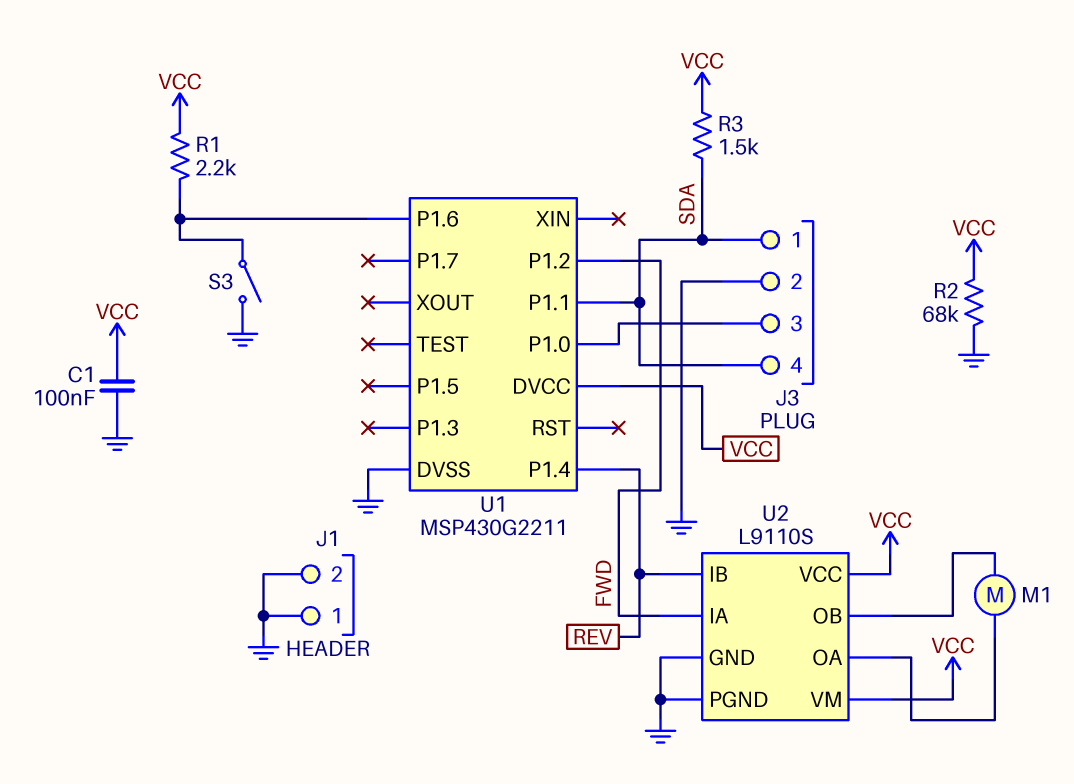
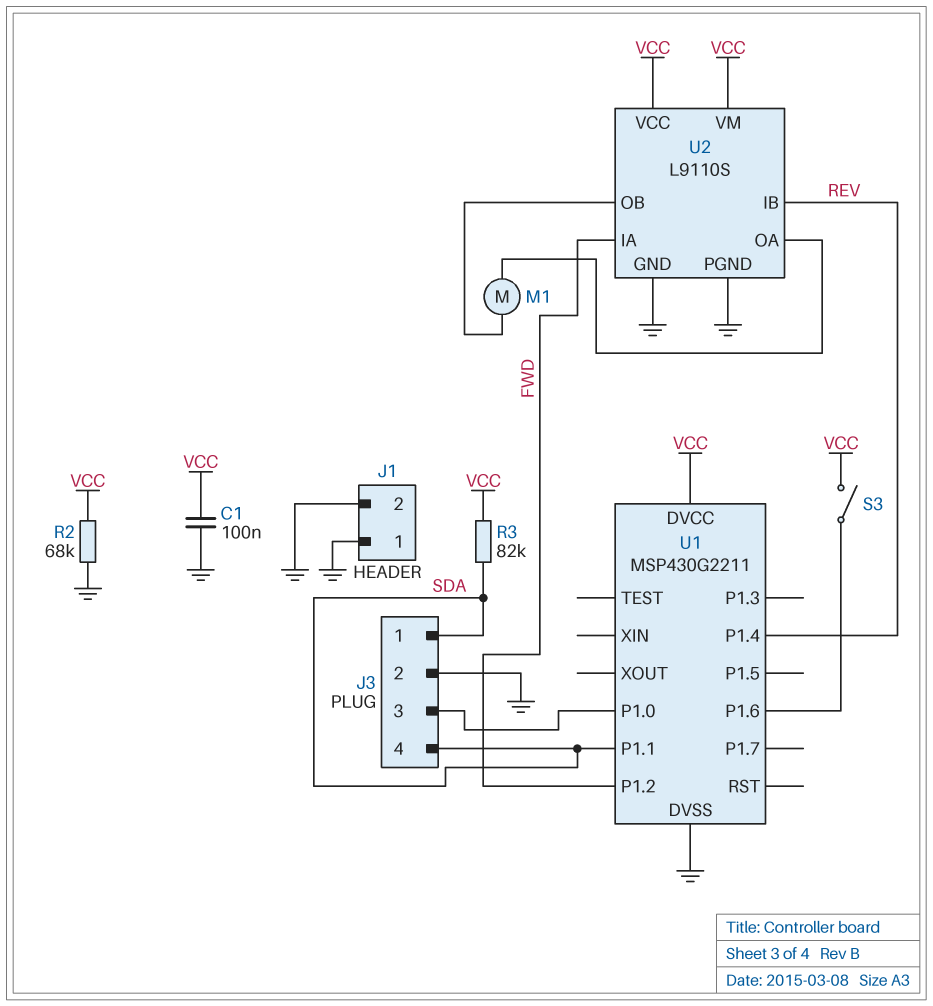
R1: 2.2k (U1/P1.6, VCC) -> none
R3: 1.5k (SDA, VCC) -> 82k (SDA, VCC)
S3: switch (GND, U1/P1.6) -> switch (U1/P1.6, VCC)

